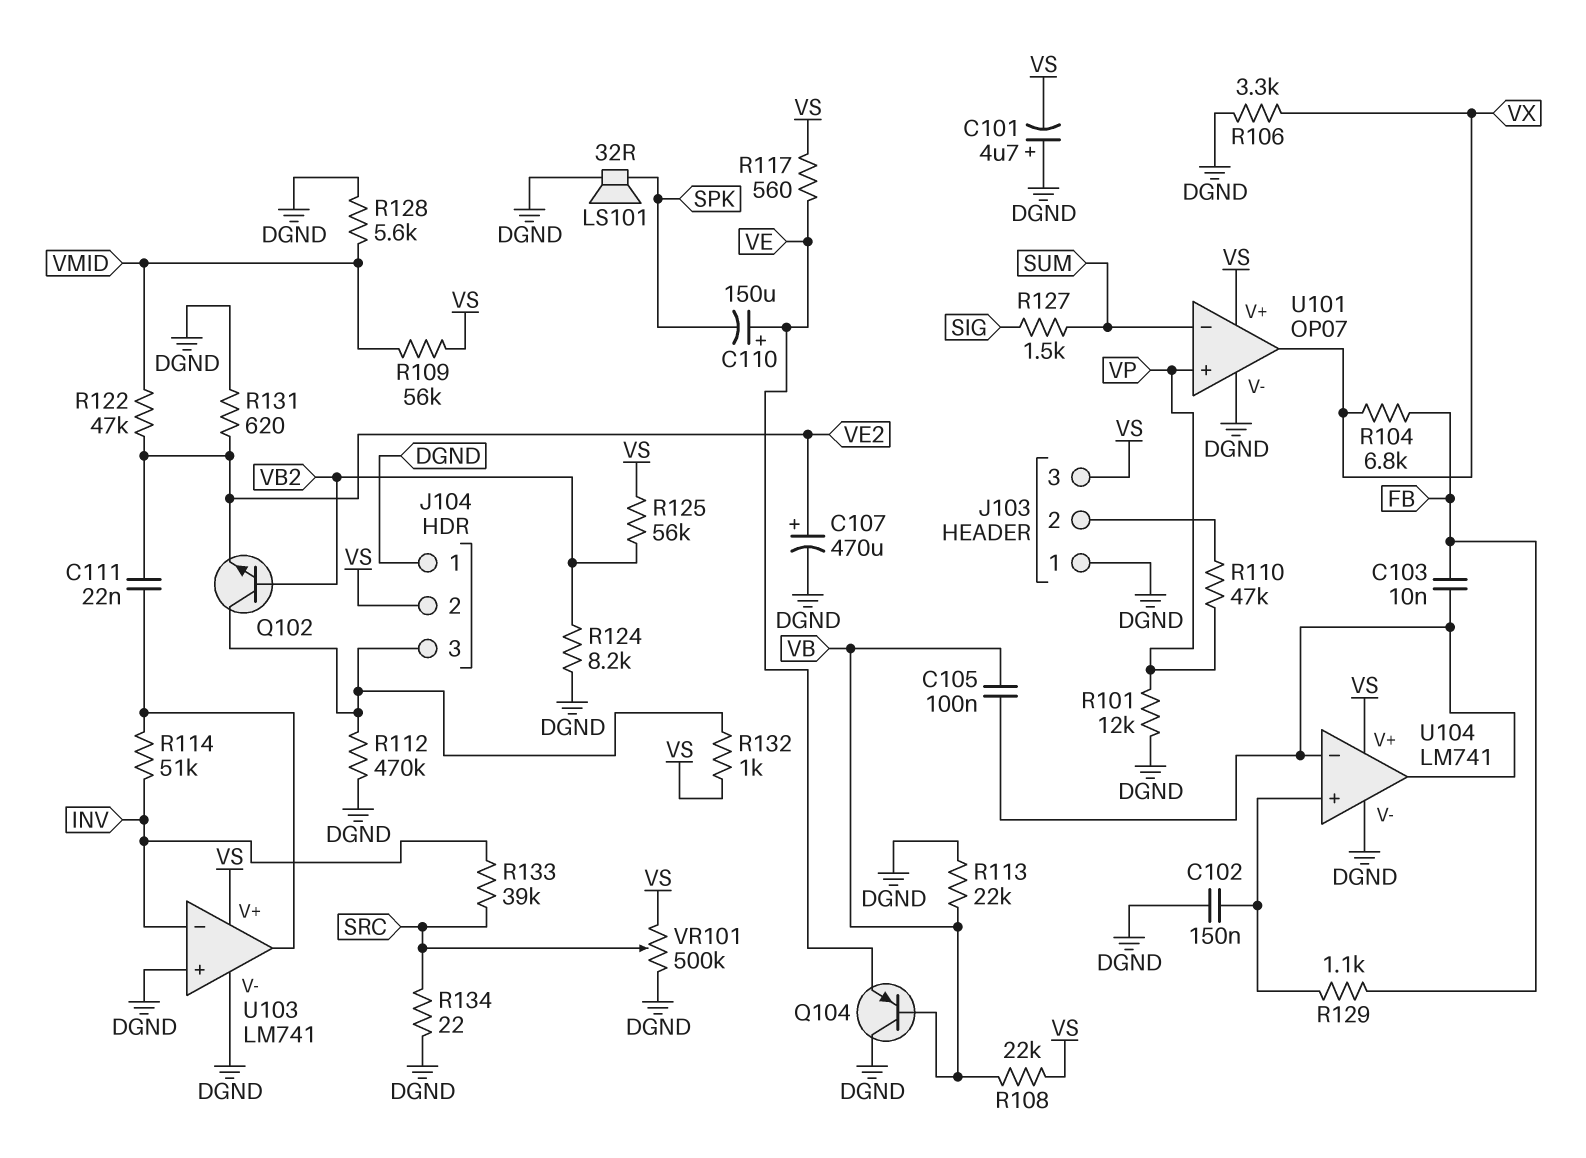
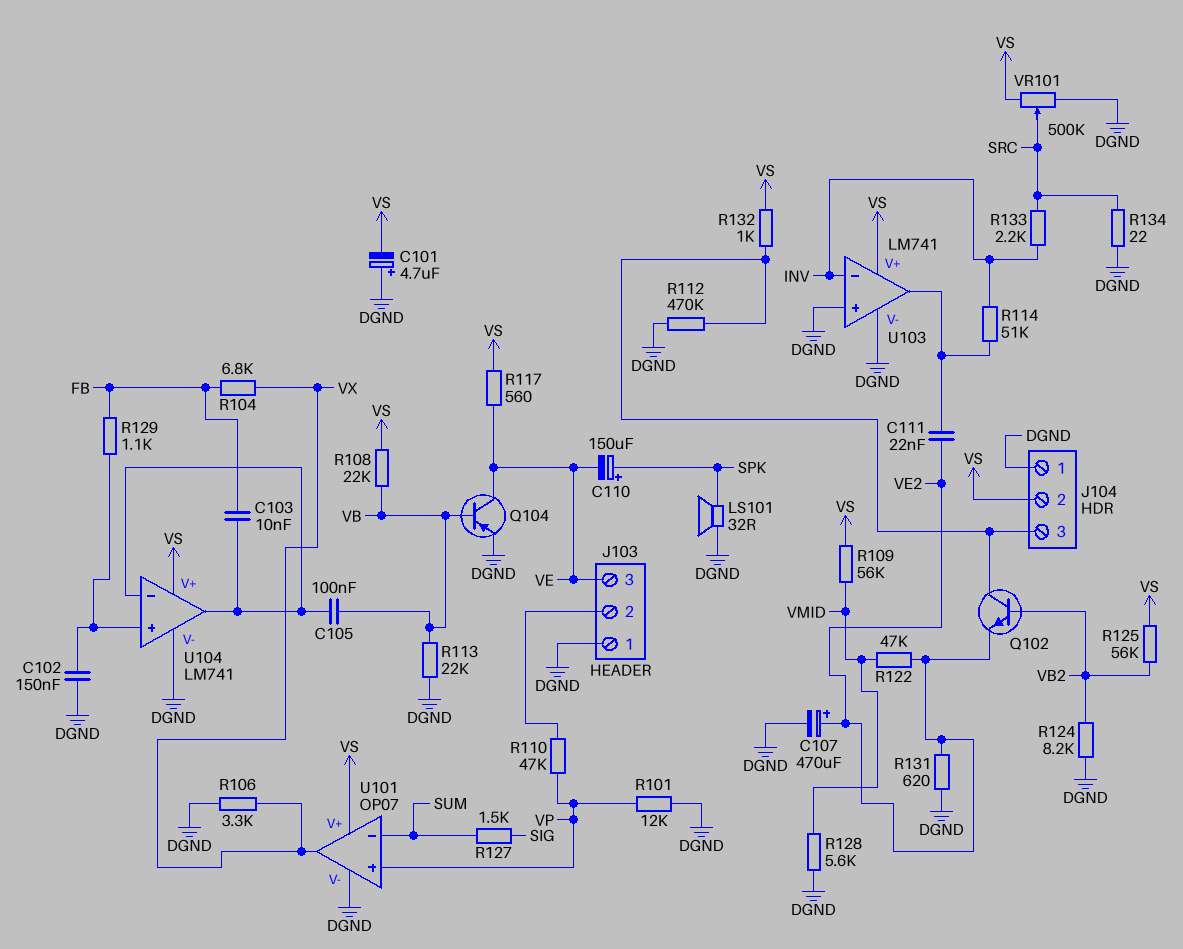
C110: 150uF (plus VE, minus SPK) -> 150uF (plus SPK, minus VE)
J103 pin 3: VS -> VE
Q104: PNP (B VB, C DGND, E VE) -> PNP (B VB, C VE, E DGND)
R133: 39k (INV, SRC) -> 2.2k (INV, SRC)

